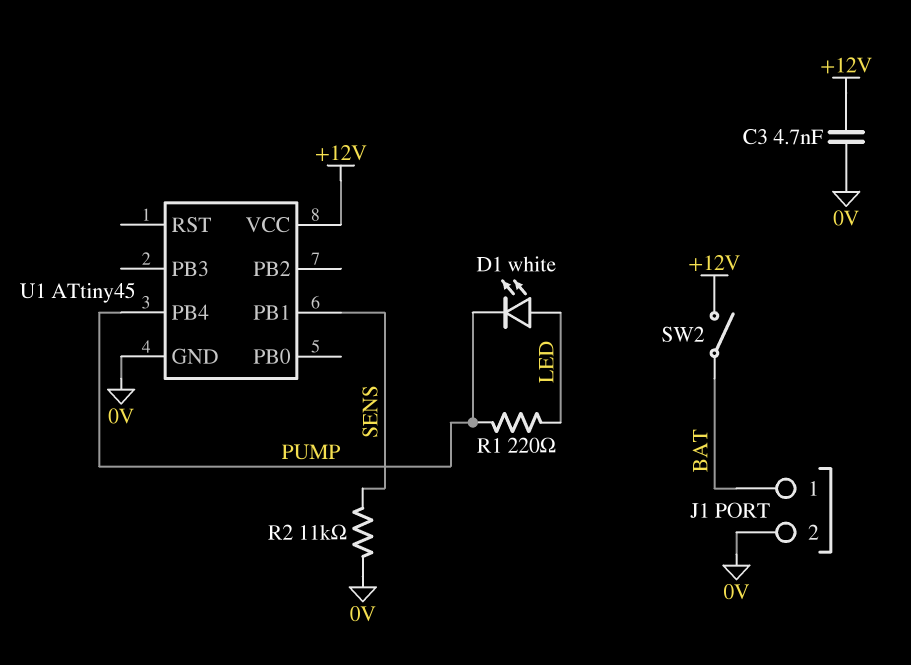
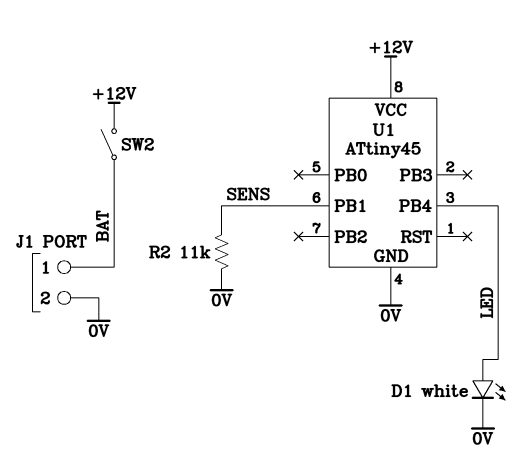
C3: 4.7nF (+12V, 0V) -> none
D1: LED white (A LED, K PUMP) -> LED white (A LED, K 0V)
R1: 220 (LED, PUMP) -> none
U1 pin PB4: PUMP -> LED

